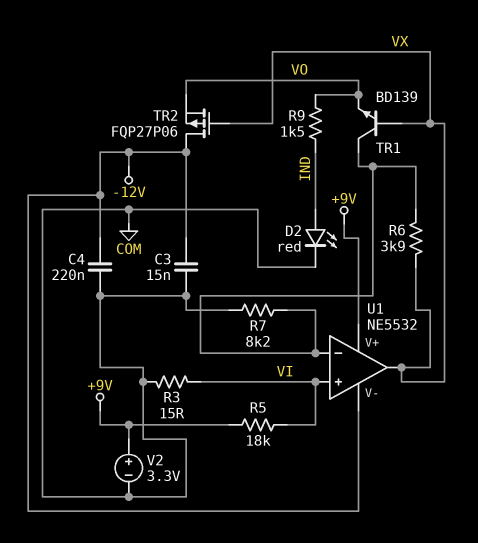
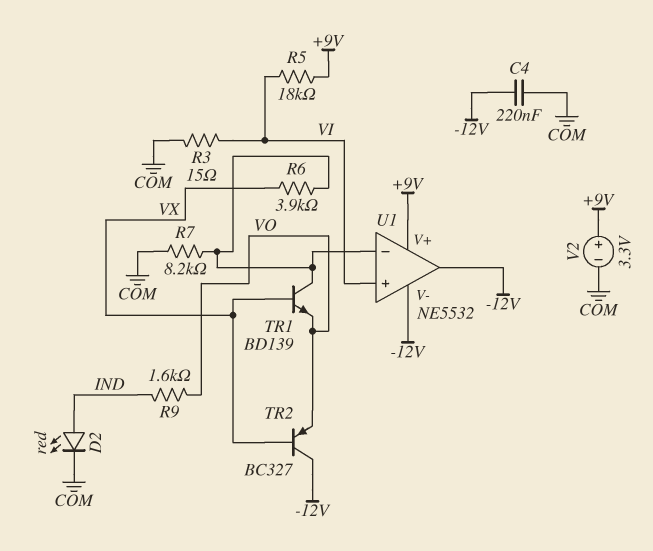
C3: 15nF (-12V, COM) -> none
R9: 1.5k (IND, VO) -> 1.6k (IND, VO)
TR2: PMOS FQP27P06 (G VX, D -12V, S VO) -> PNP BC327 (B VX, C -12V, E VO)
U1 pin out: VX -> -12V

